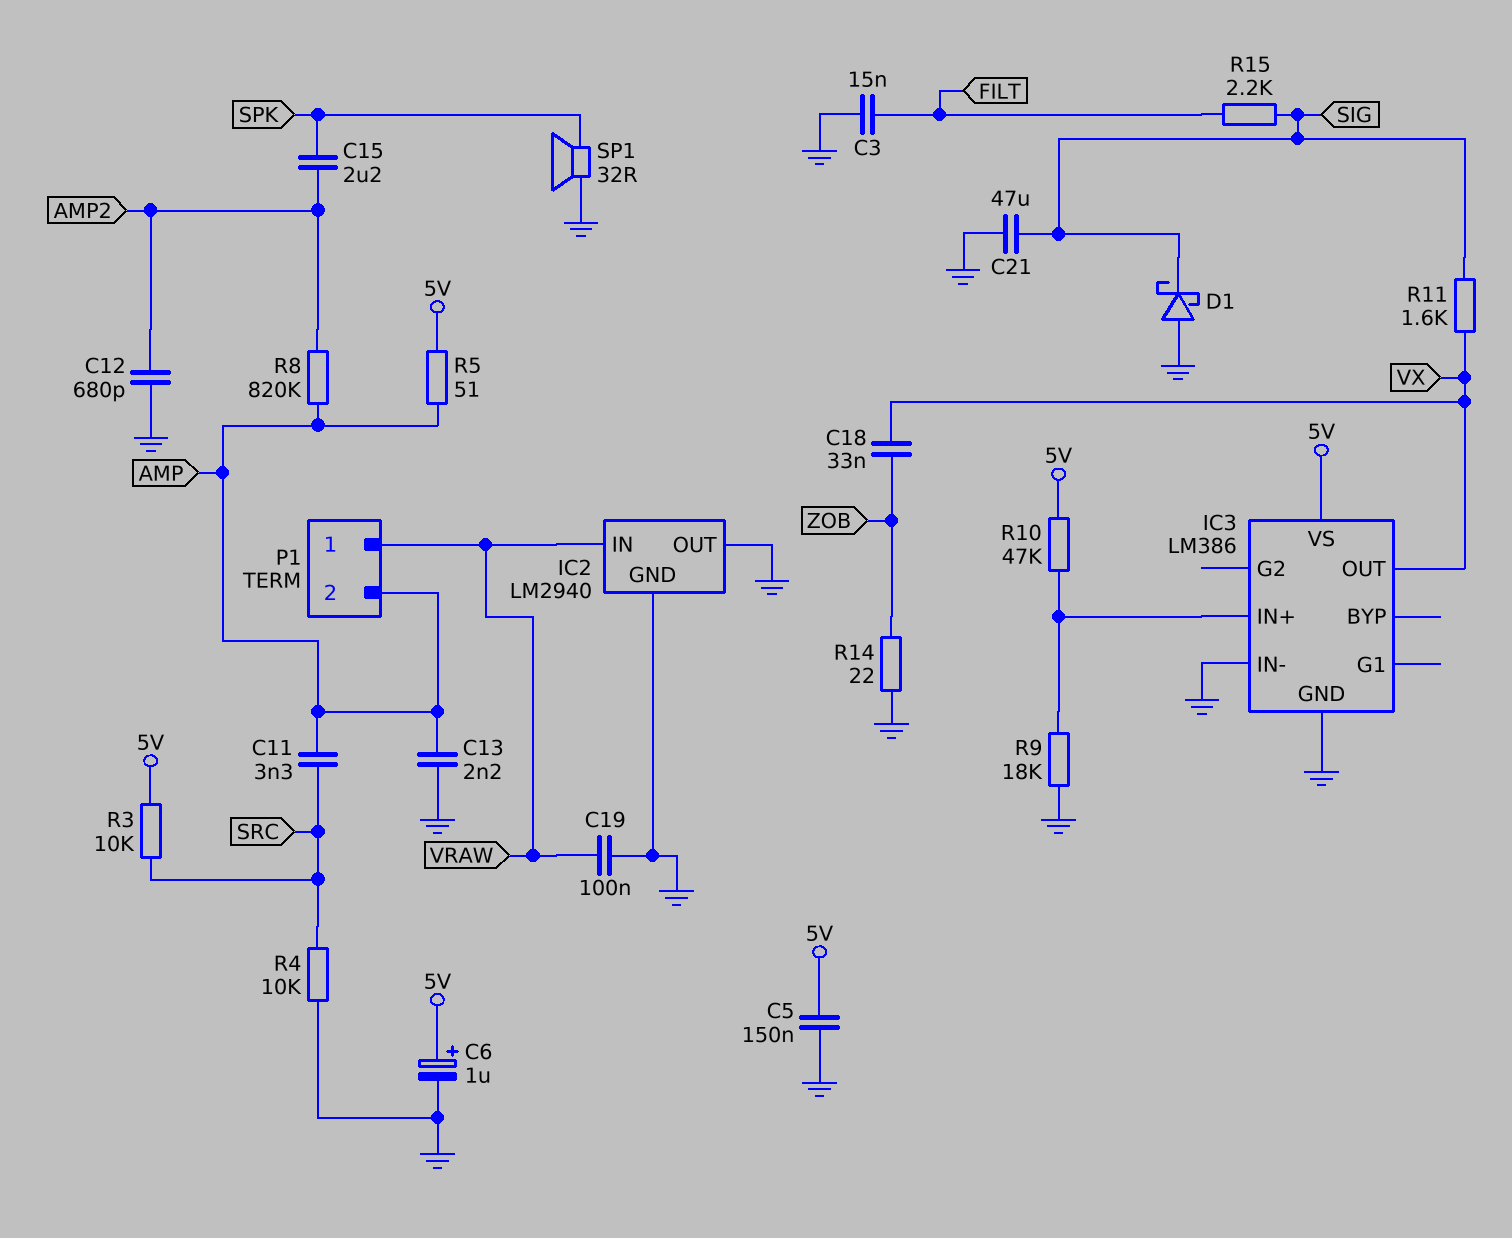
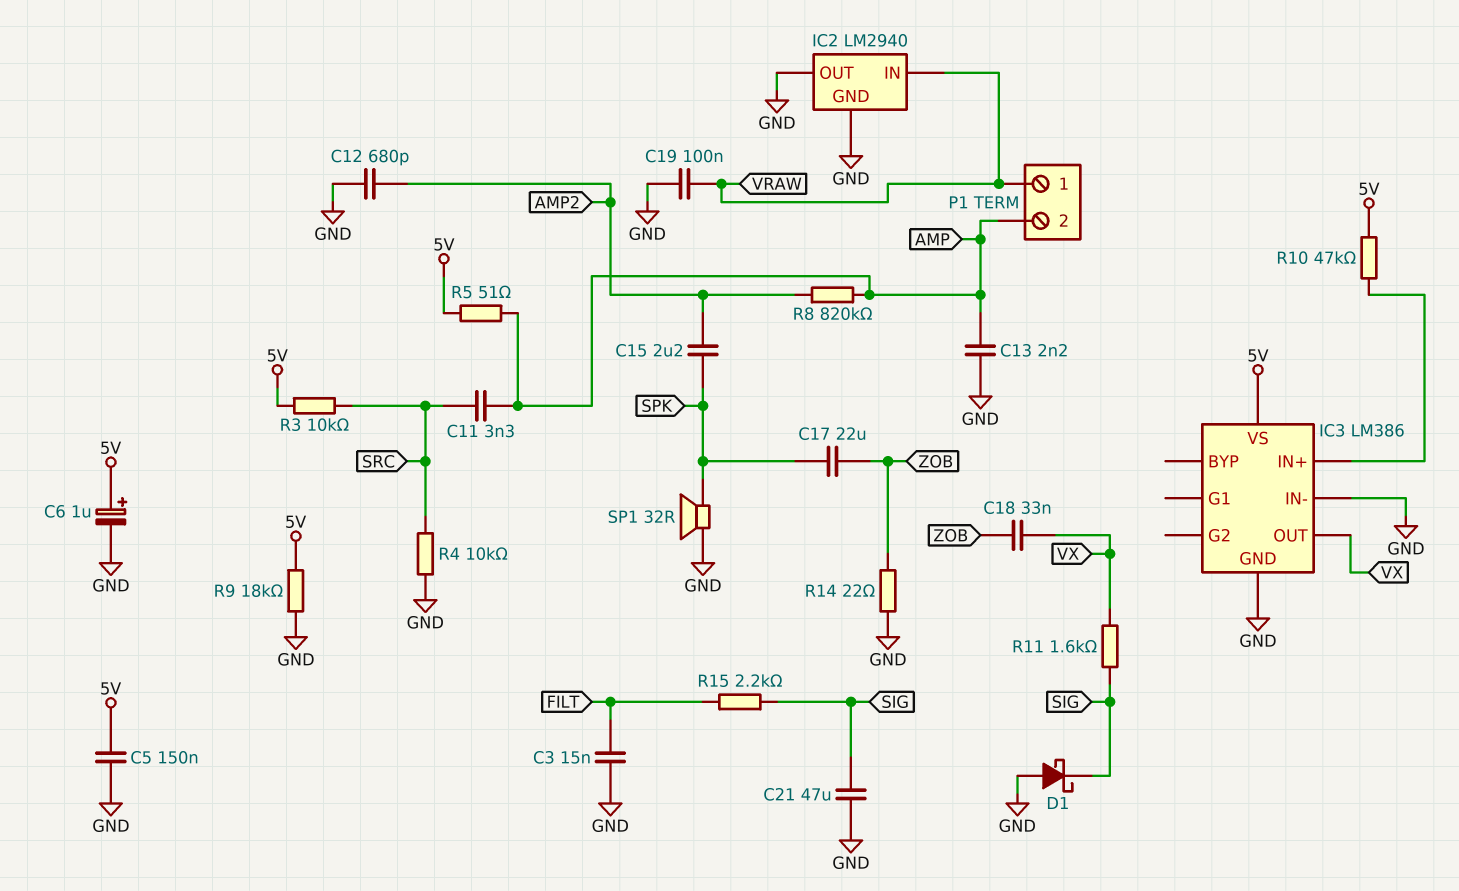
C17: none -> 22uF (SPK, ZOB)
R9: 18k (GND, IC3/IN+) -> 18k (5V, GND)

